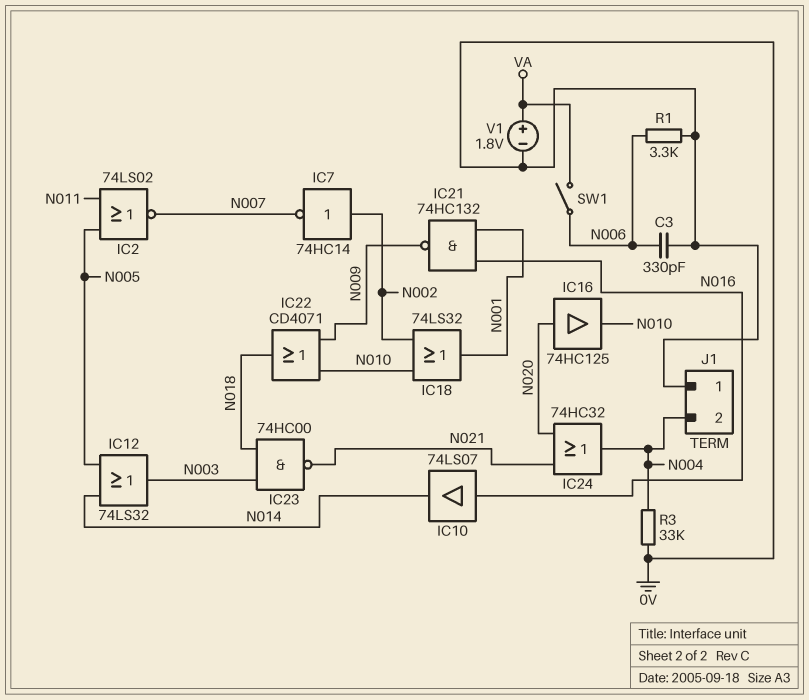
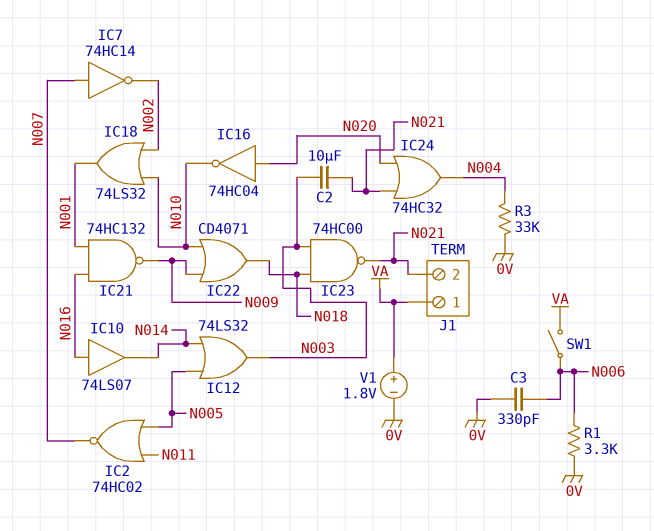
C2: none -> 10uF (N003, N021)
IC2: NOR 74LS02 (in N005, in N011, out N007) -> NOR 74HC02 (in N005, in N011, out N007)
IC7: NOT 74HC14 (in N002, out N007) -> NOT 74HC14 (in N007, out N002)
IC16: buffer 74HC125 (in N020, out N010) -> NOT 74HC04 (in N020, out N010)
J1 pin 1: 0V -> VA
J1 pin 2: N004 -> N021

